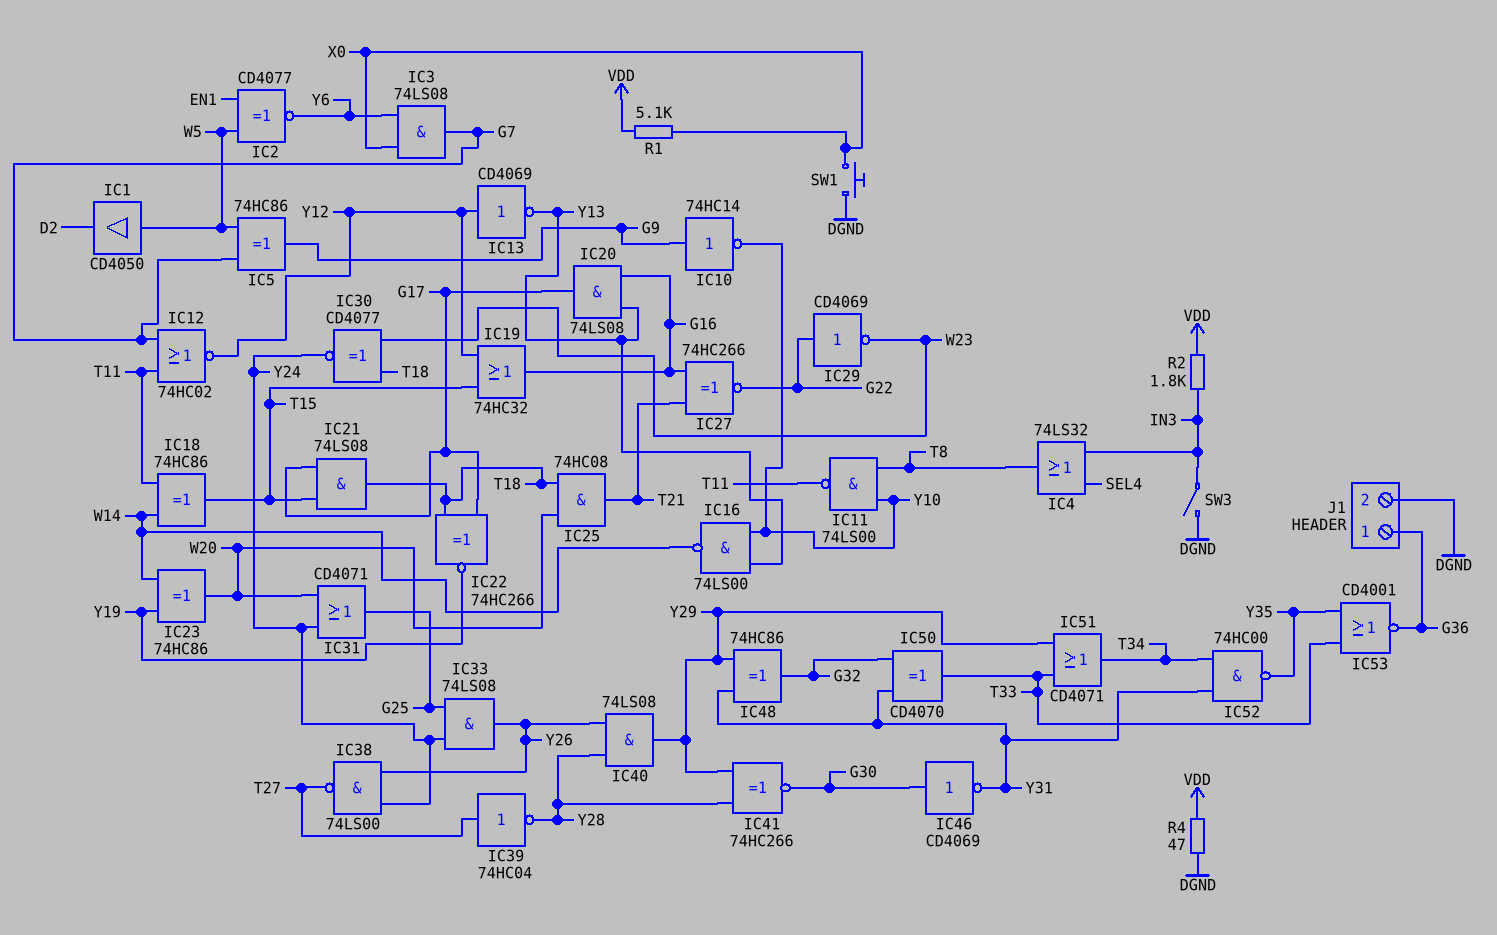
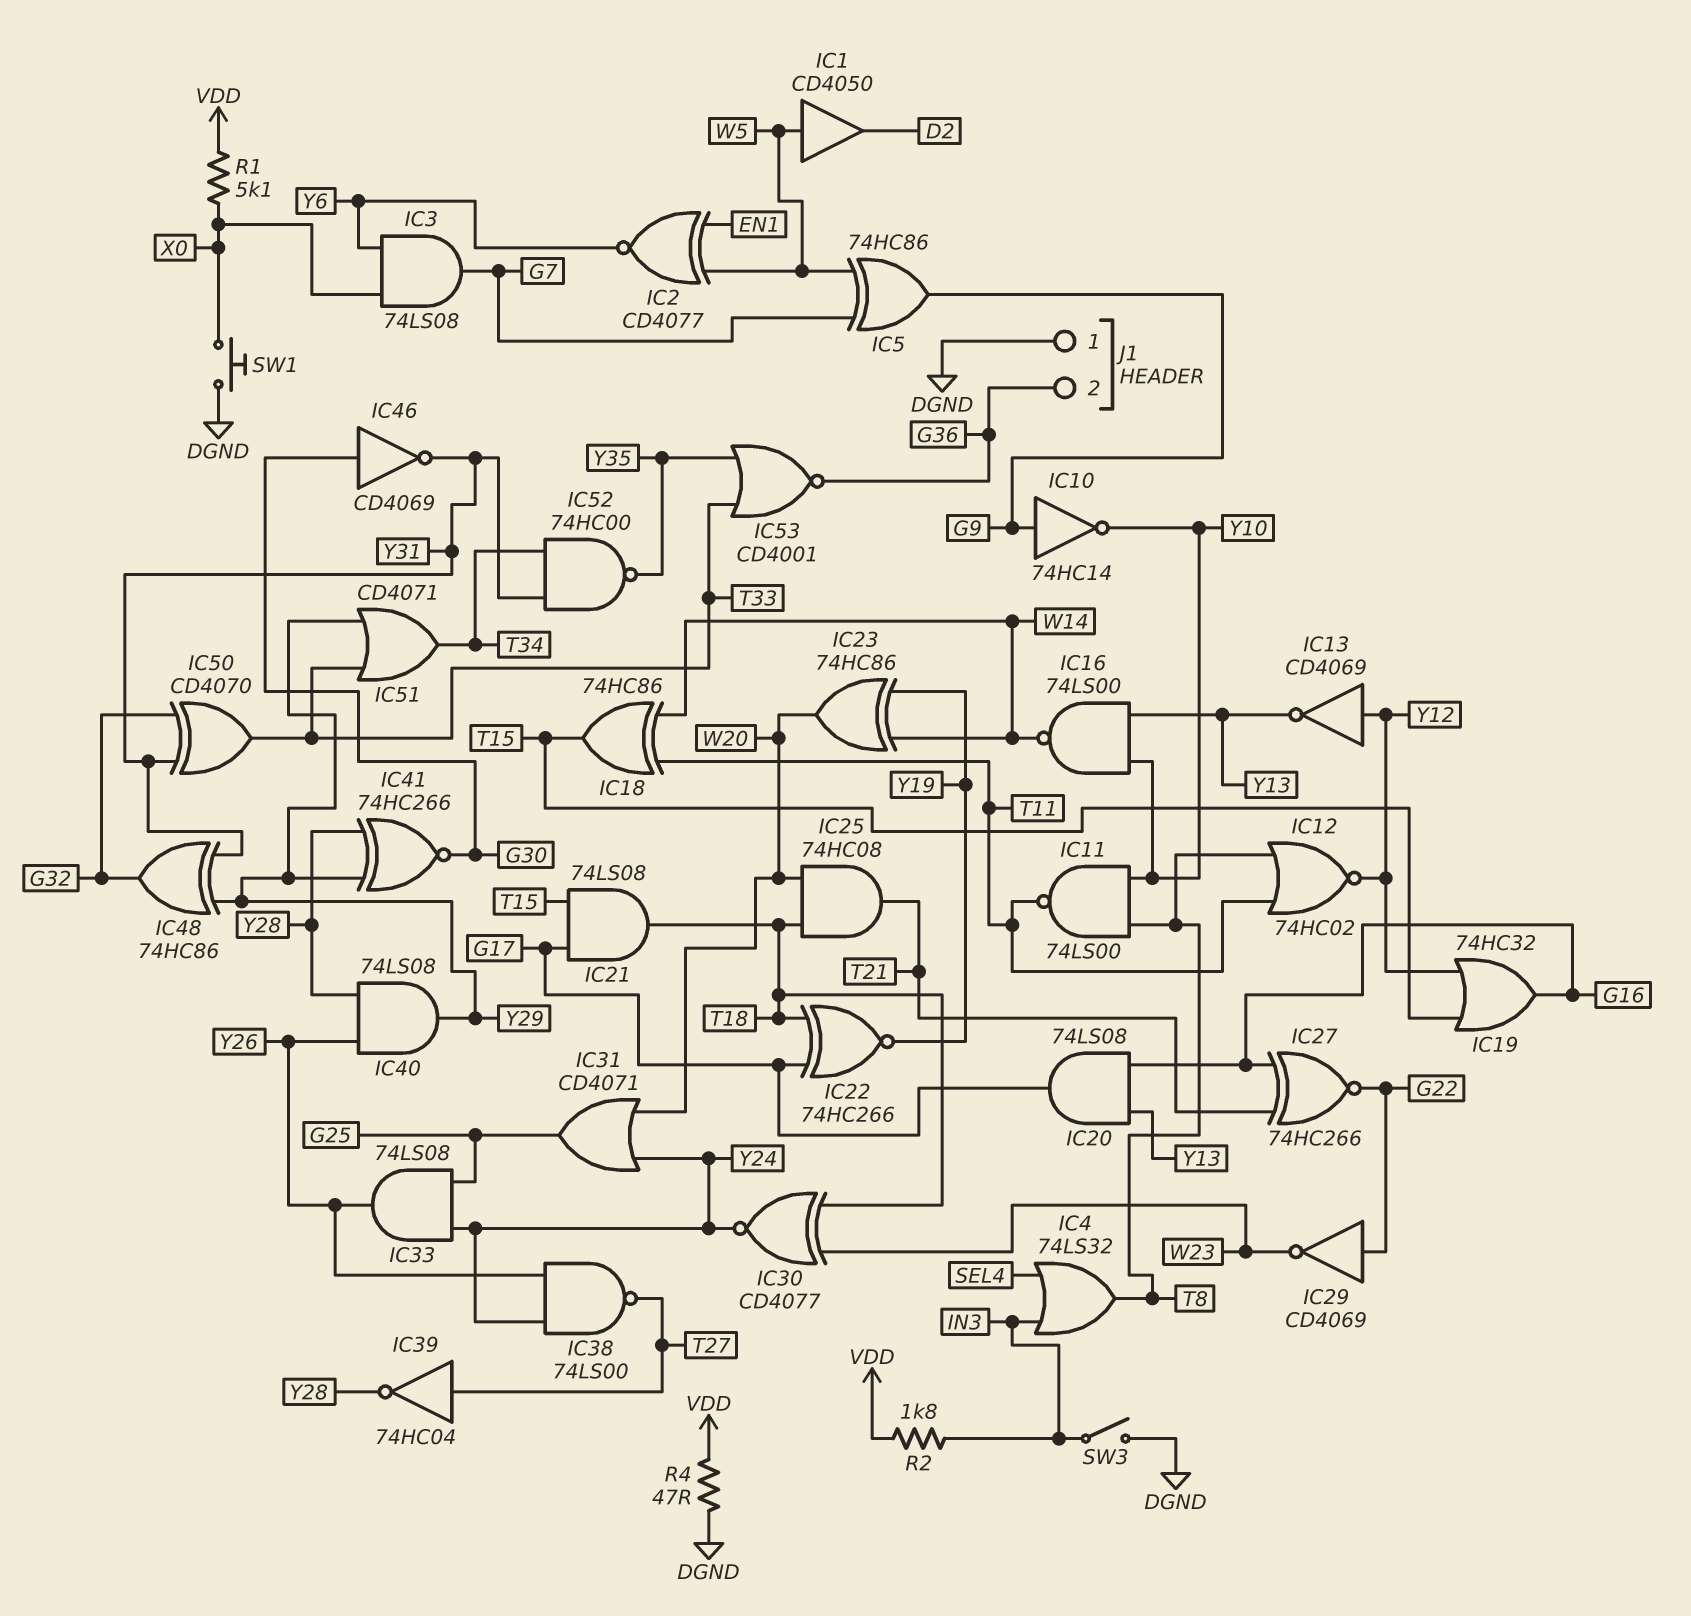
IC12: NOR 74HC02 (in G7, in T11, out Y12) -> NOR 74HC02 (in T8, in T11, out Y12)
J1 pin 1: G36 -> DGND
J1 pin 2: DGND -> G36

